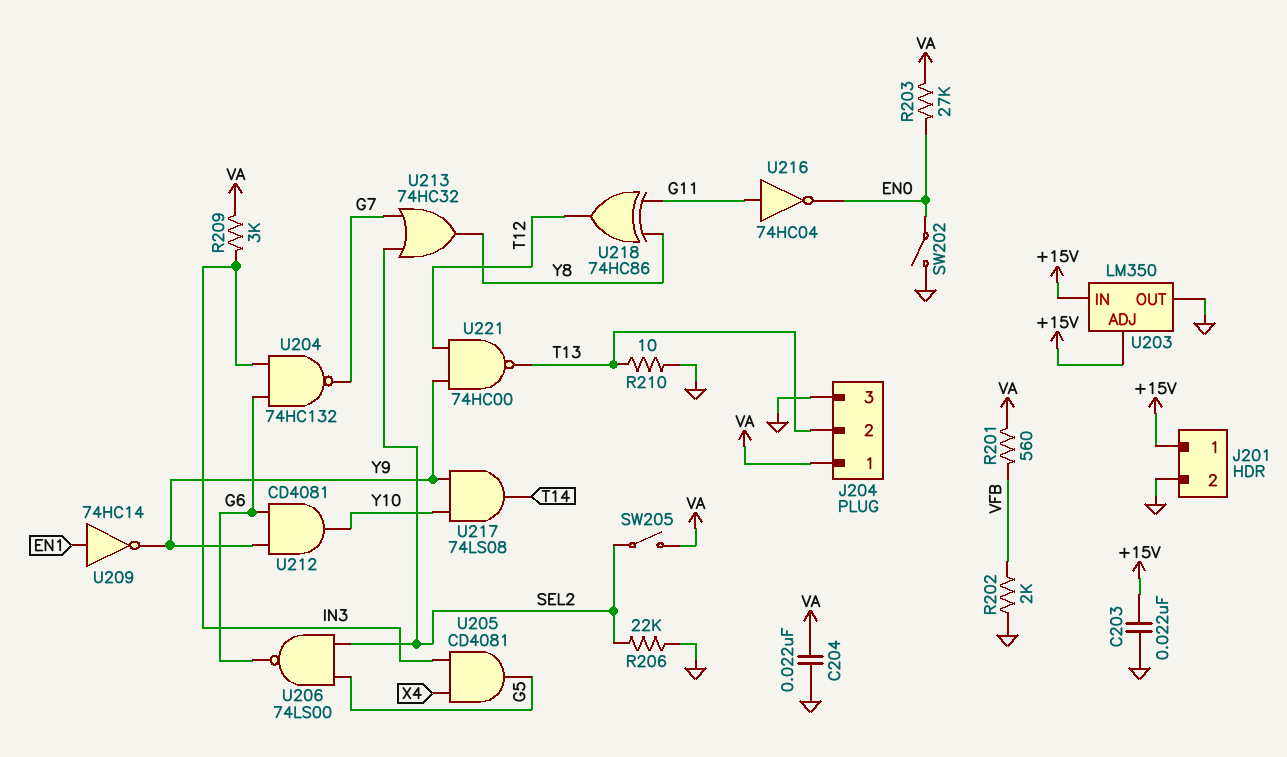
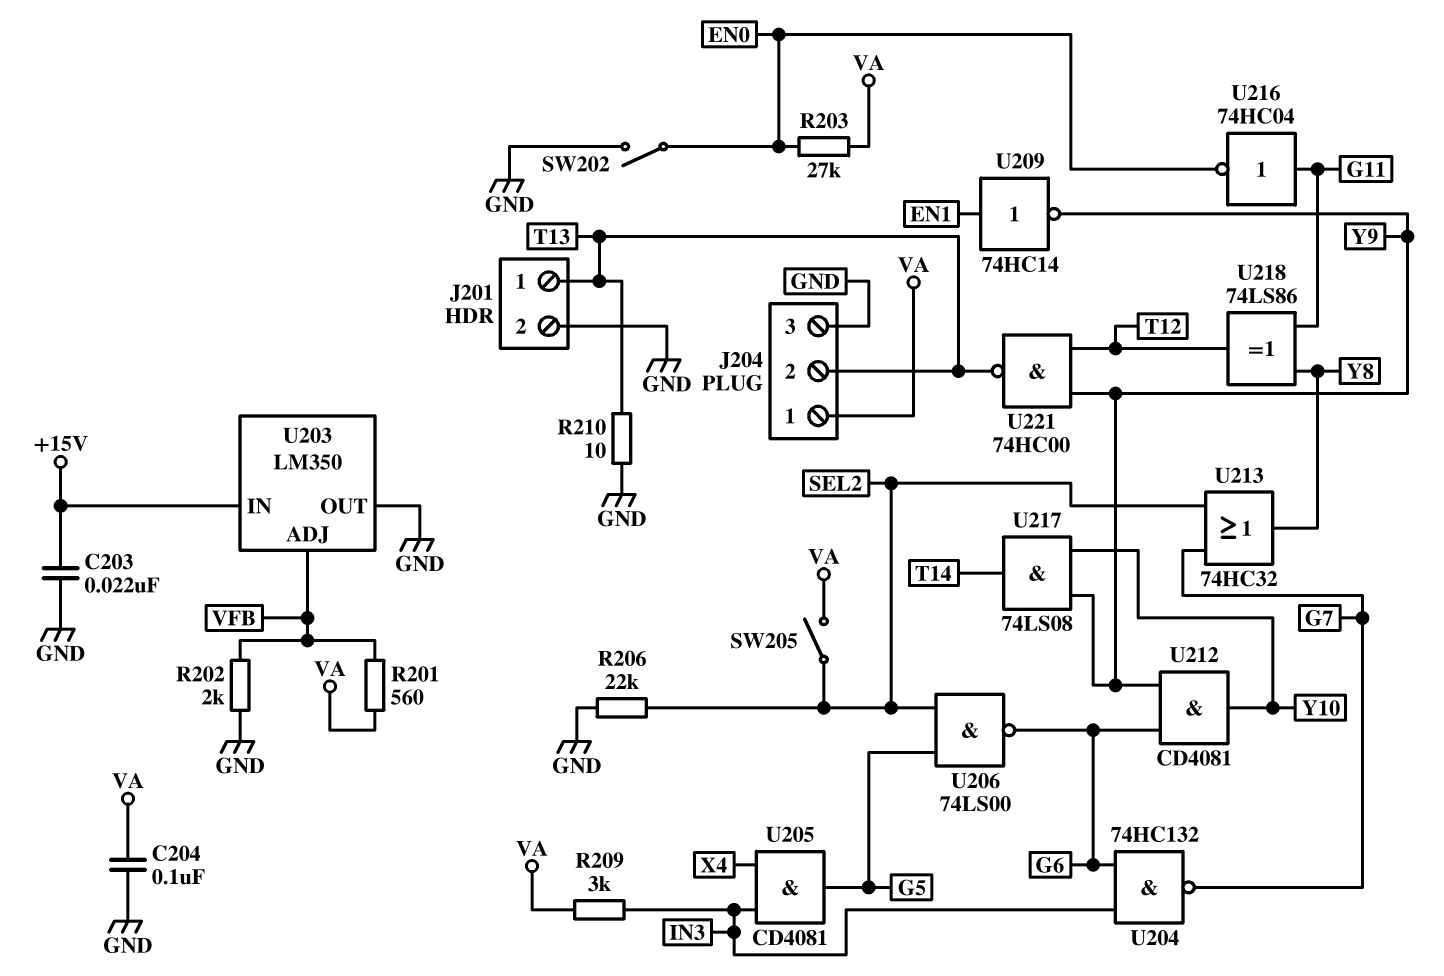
C204: 22nF (GND, VA) -> 100nF (GND, VA)
J201 pin 1: +15V -> T13
U203 pin ADJ: +15V -> VFB
U218: XOR 74HC86 (in G11, in Y8, out T12) -> XOR 74LS86 (in G11, in Y8, out T12)

